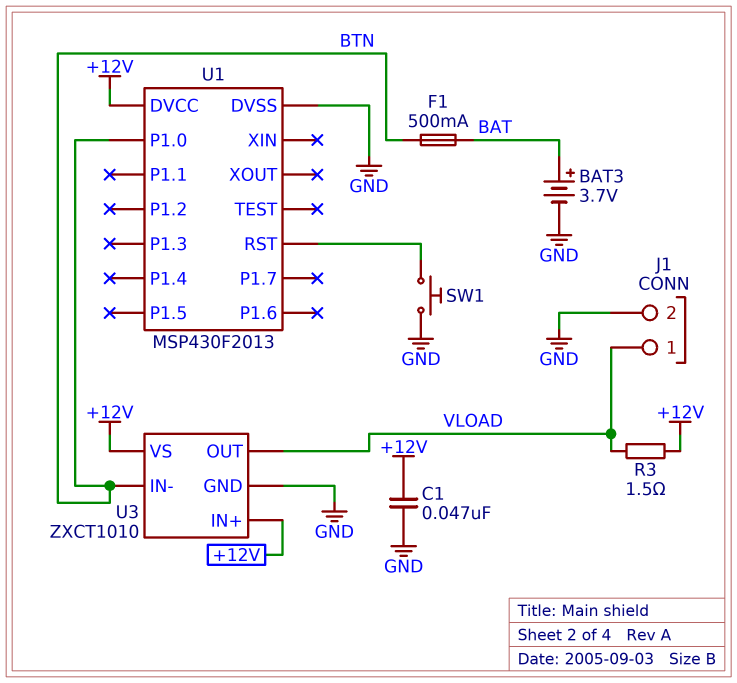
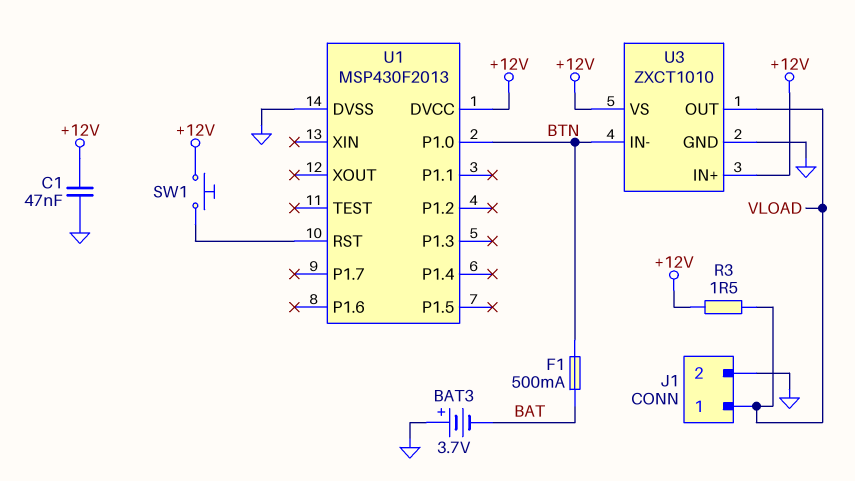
BAT3: 3.7V (plus BAT, minus GND) -> 3.7V (plus GND, minus BAT)
SW1: button (GND, U1/RST) -> button (+12V, U1/RST)

